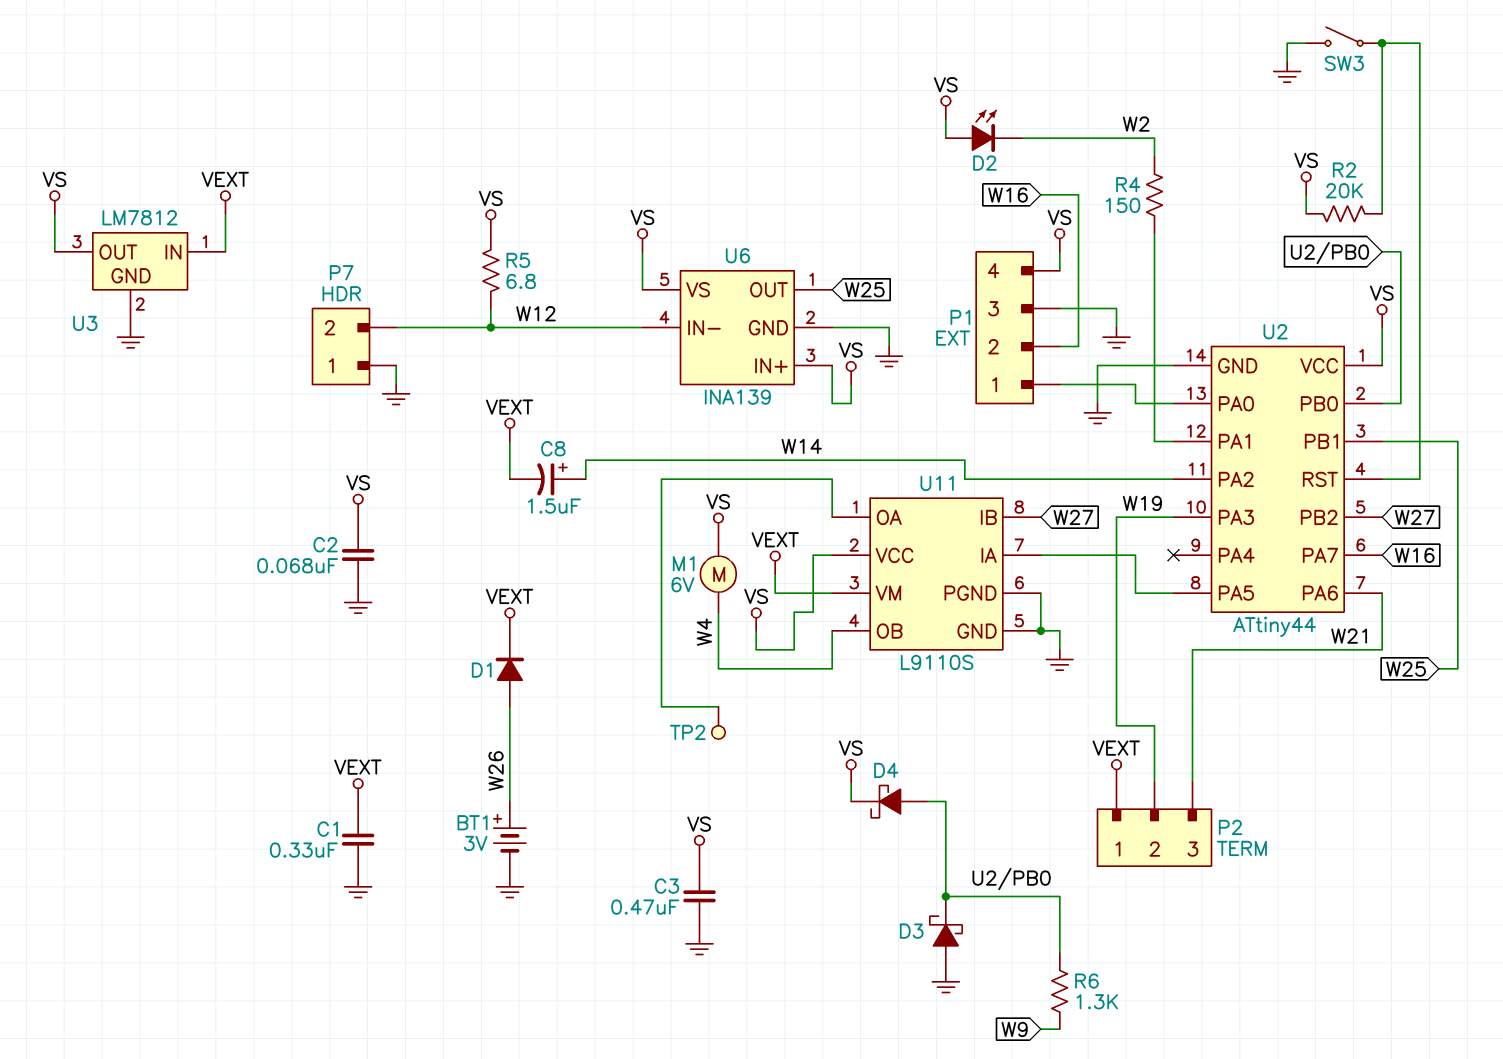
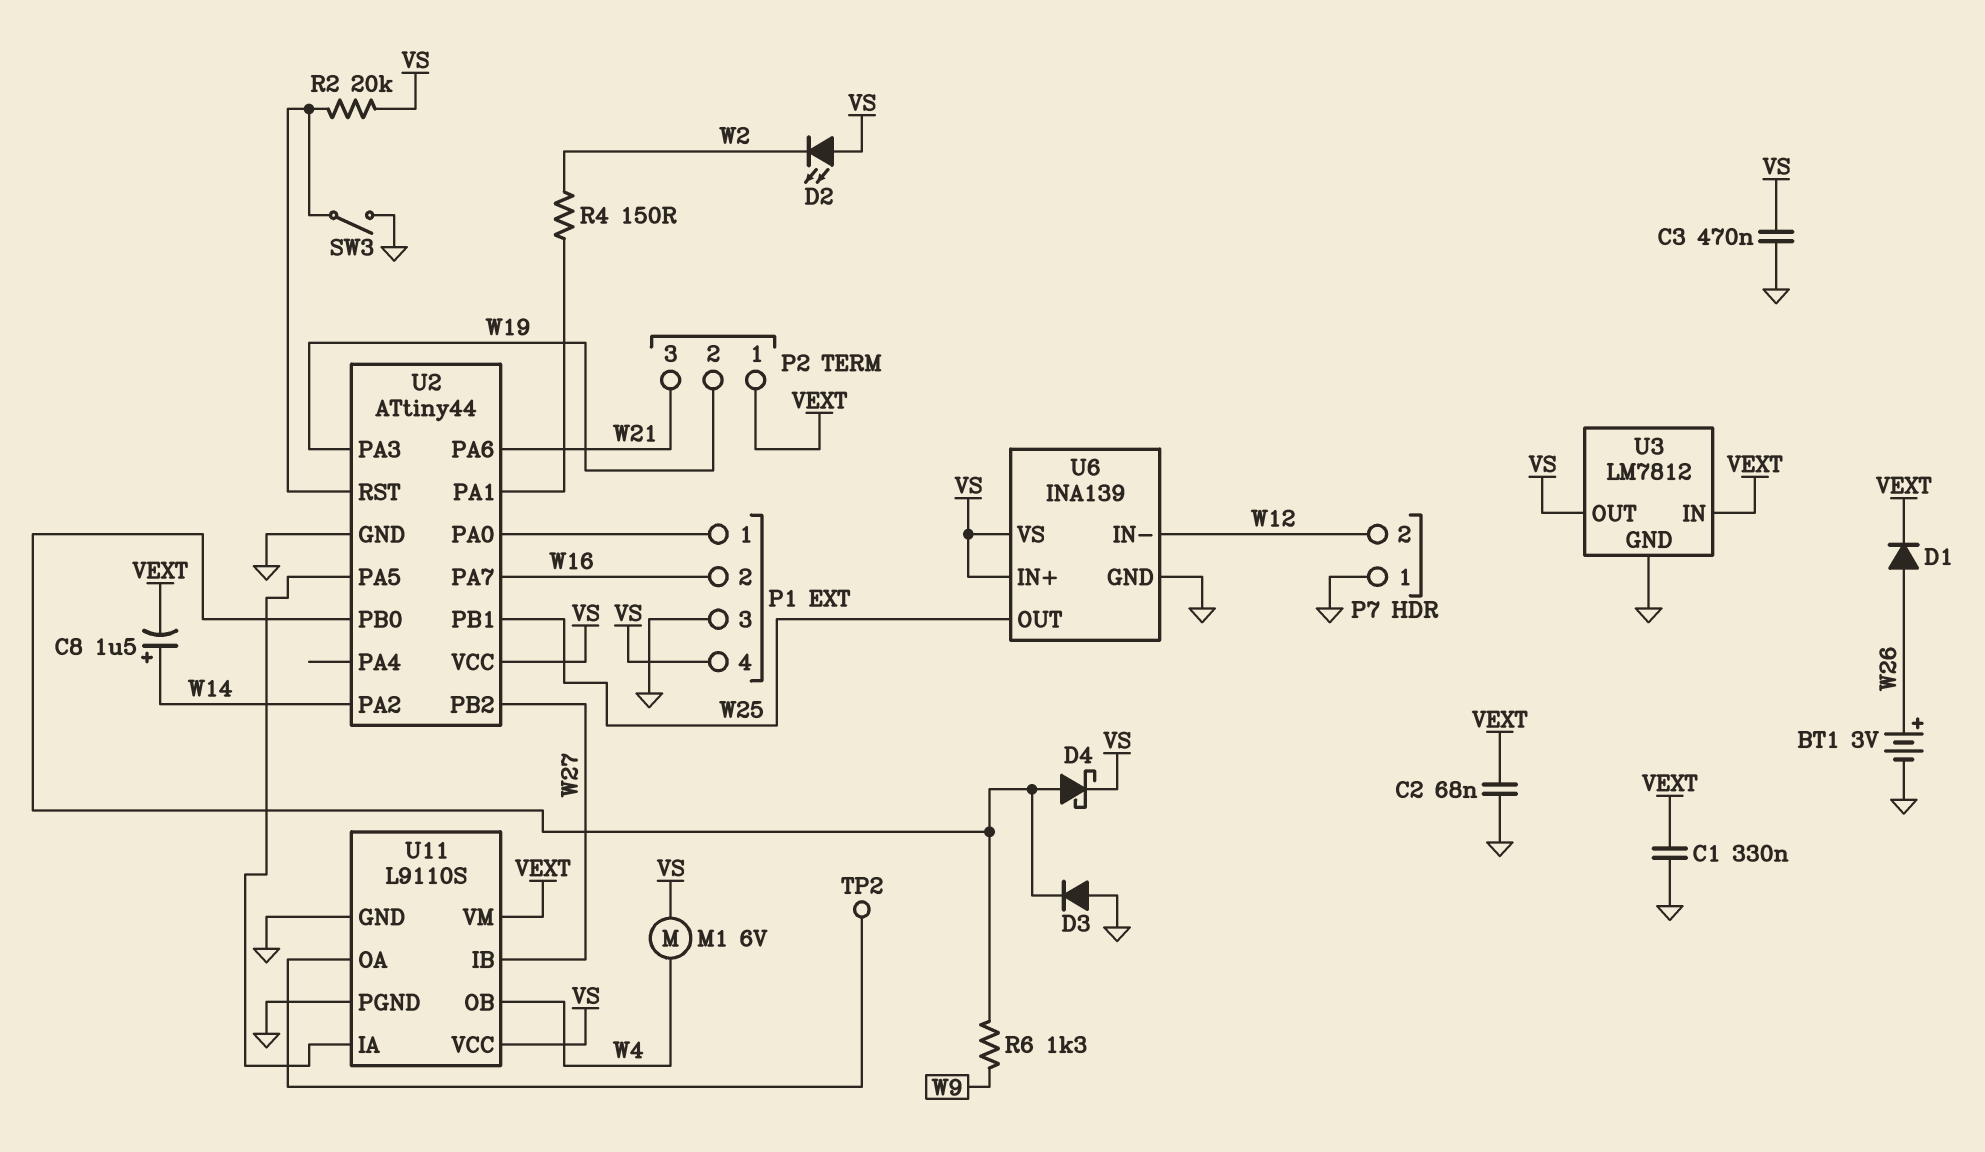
C2: 68nF (GND, VS) -> 68nF (GND, VEXT)
D3: schottky (A GND, K U2/PB0) -> diode (A GND, K U2/PB0)
R5: 6.8 (VS, W12) -> none

